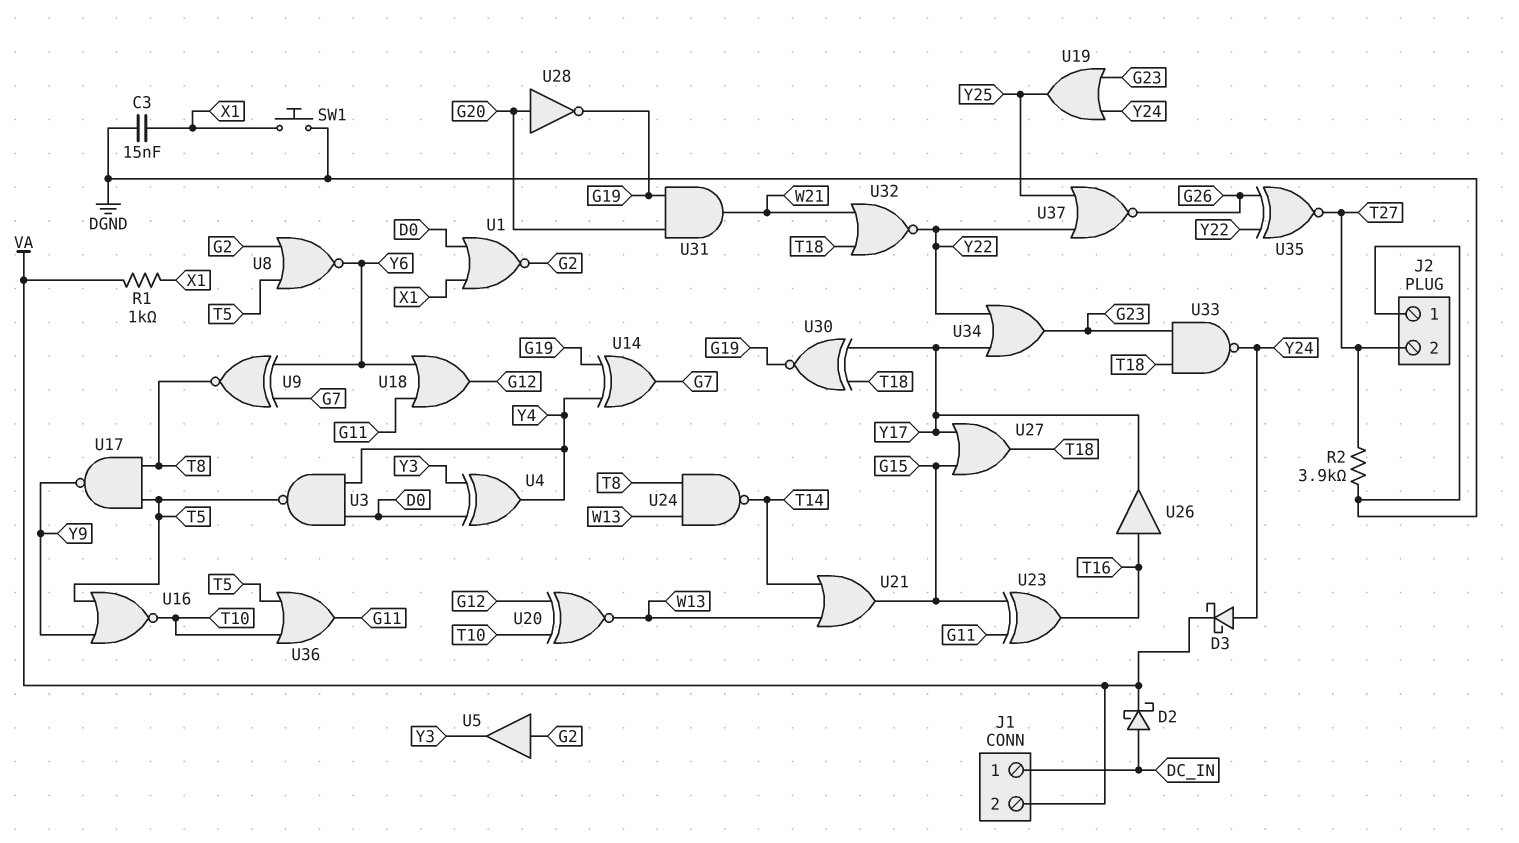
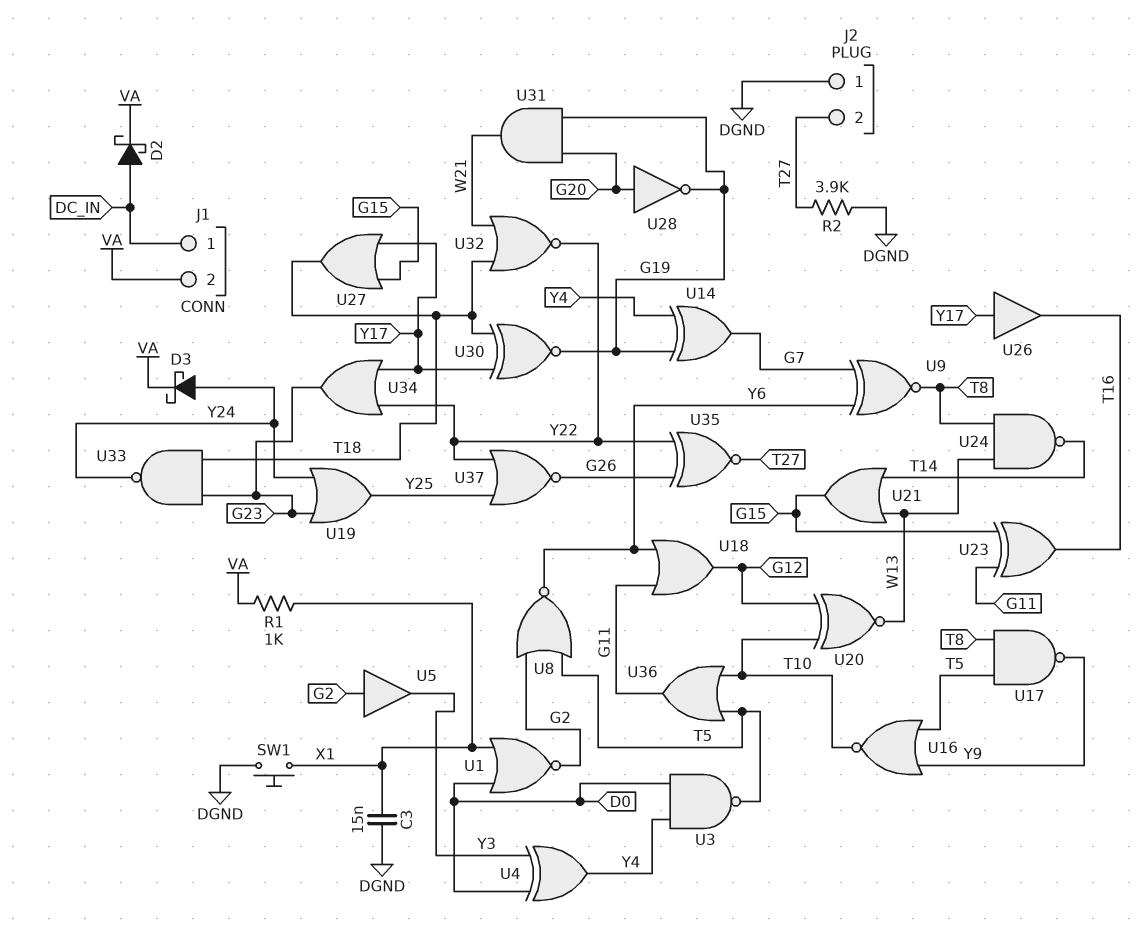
U26: buffer (in T16, out Y17) -> buffer (in Y17, out T16)

